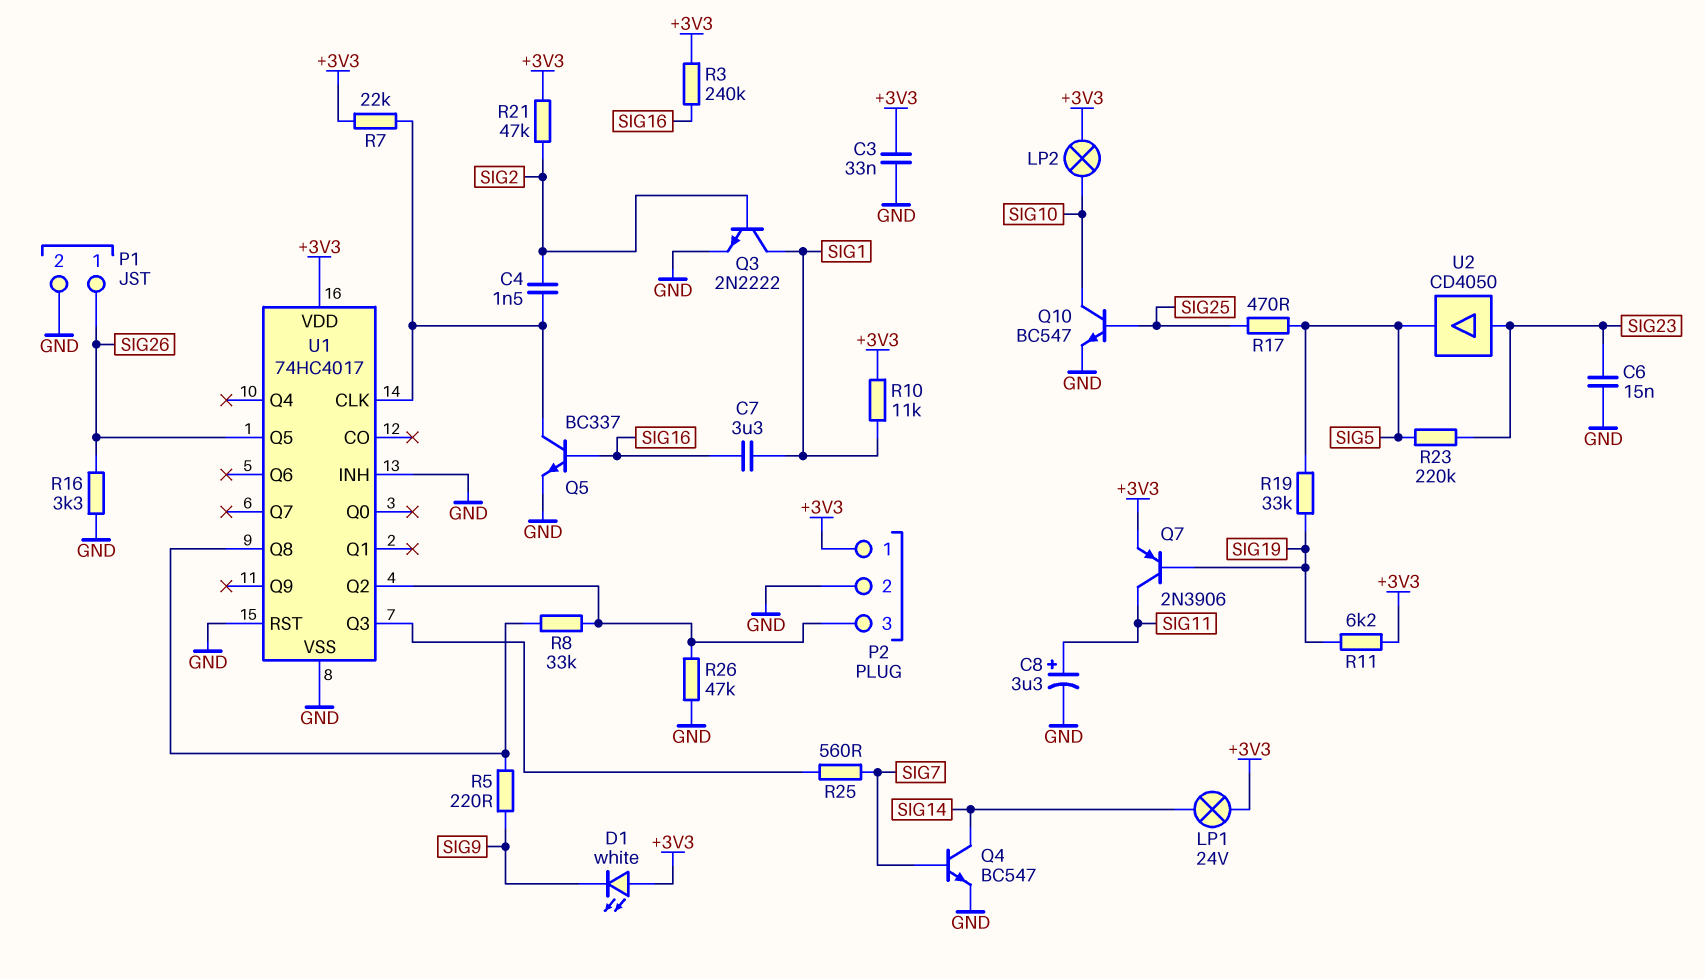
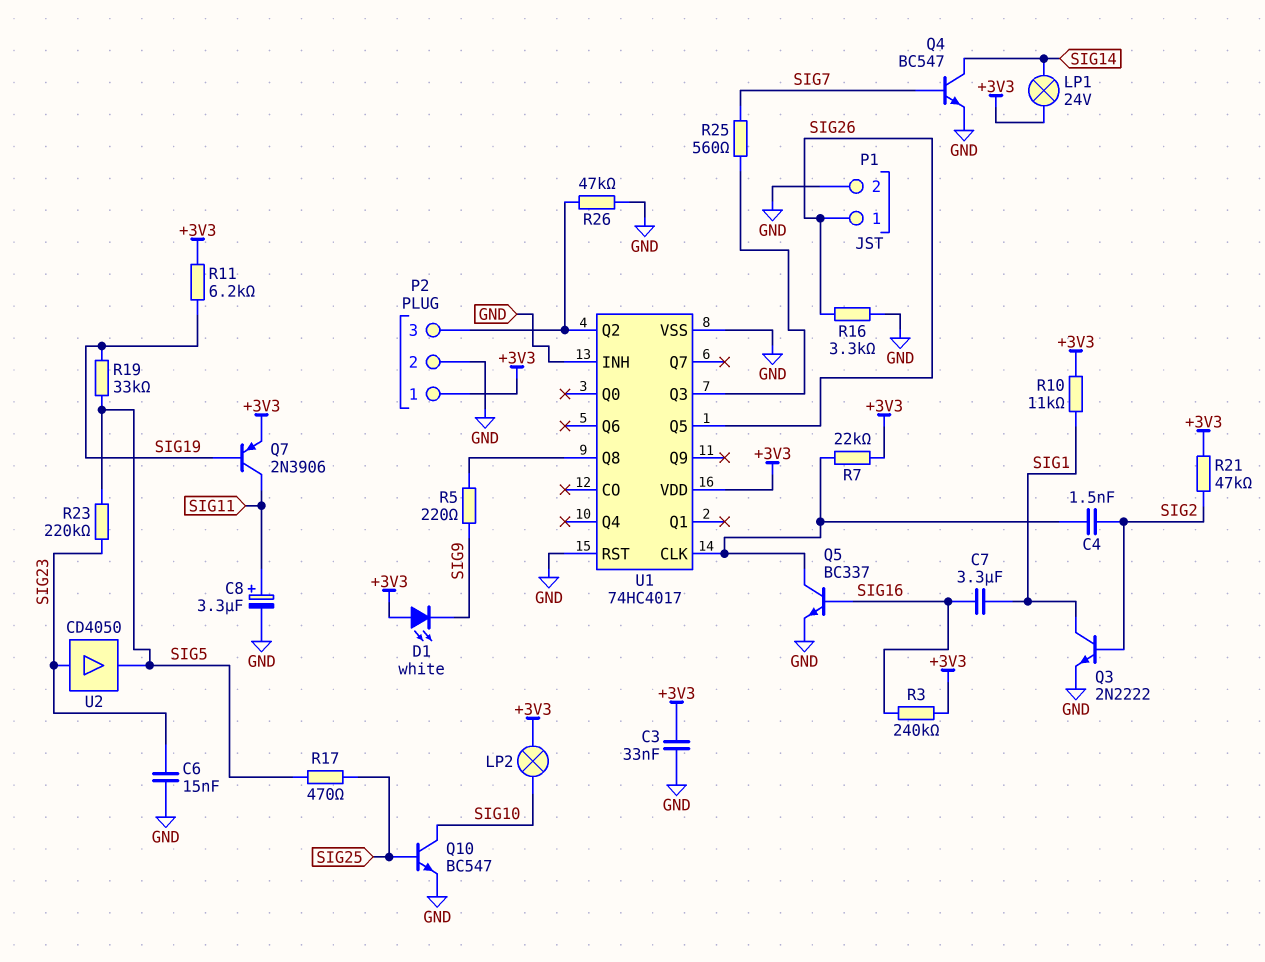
R8: 33k (P2/3, U1/Q8) -> none

